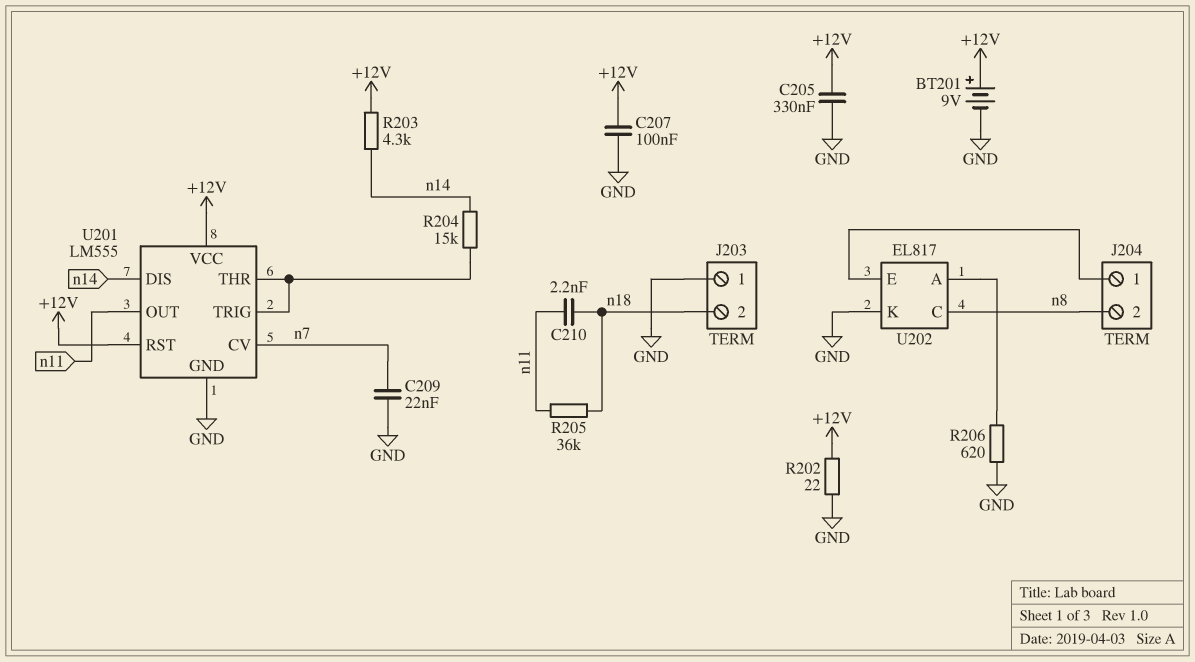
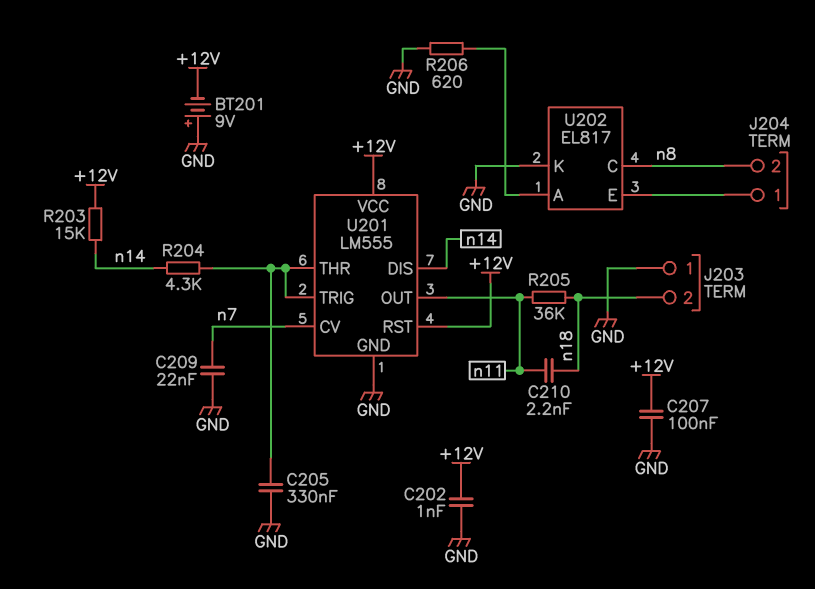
BT201: 9V (plus +12V, minus GND) -> 9V (plus GND, minus +12V)
C202: none -> 1nF (+12V, GND)
C205: 330nF (+12V, GND) -> 330nF (GND, U201/THR)
R202: 22 (+12V, GND) -> none
R203: 4.3k (+12V, n14) -> 15k (+12V, n14)
R204: 15k (U201/THR, n14) -> 4.3k (U201/THR, n14)

